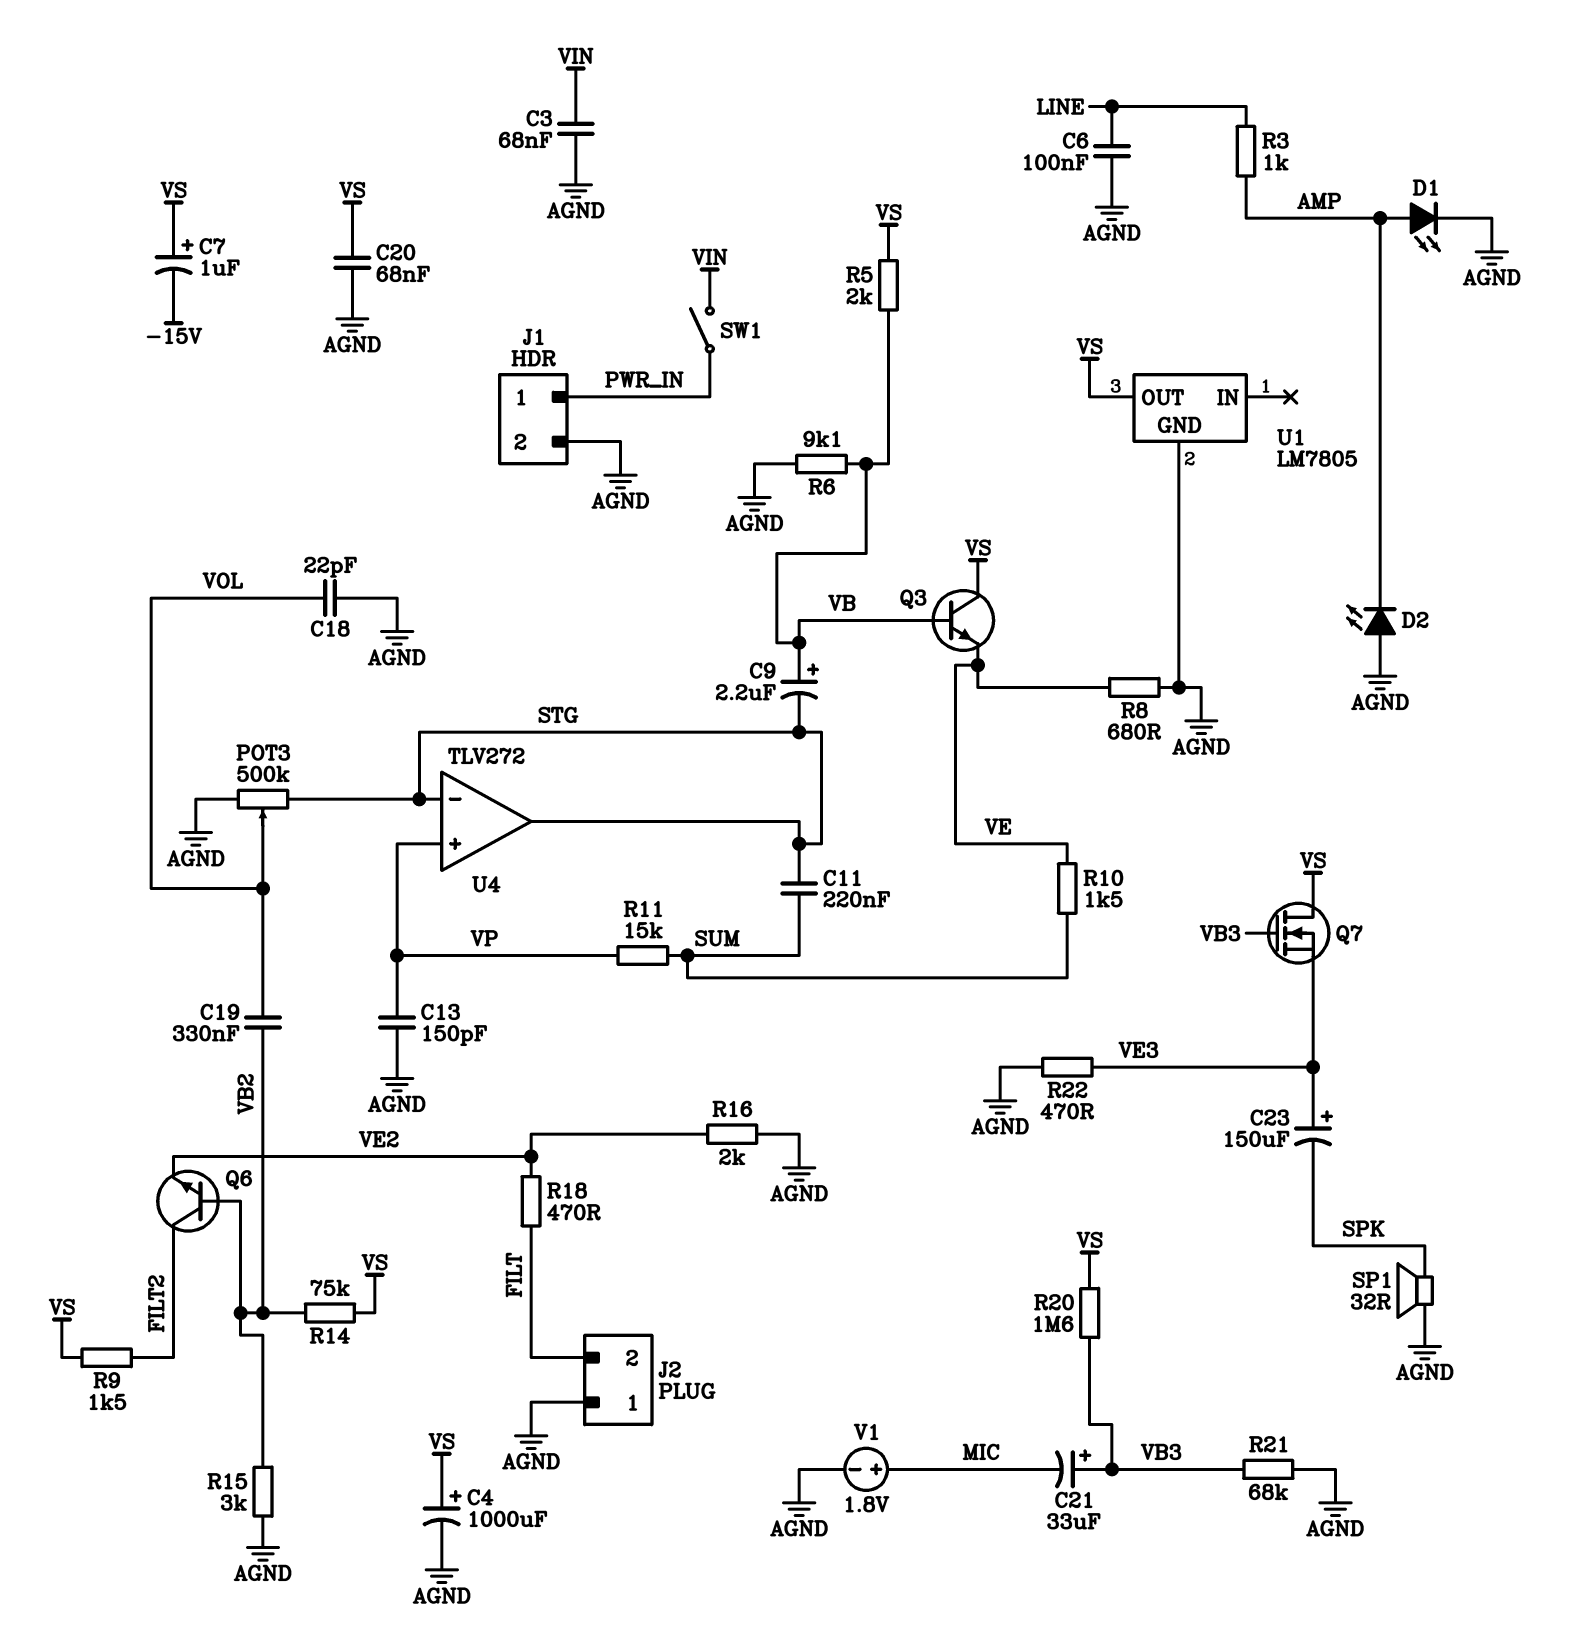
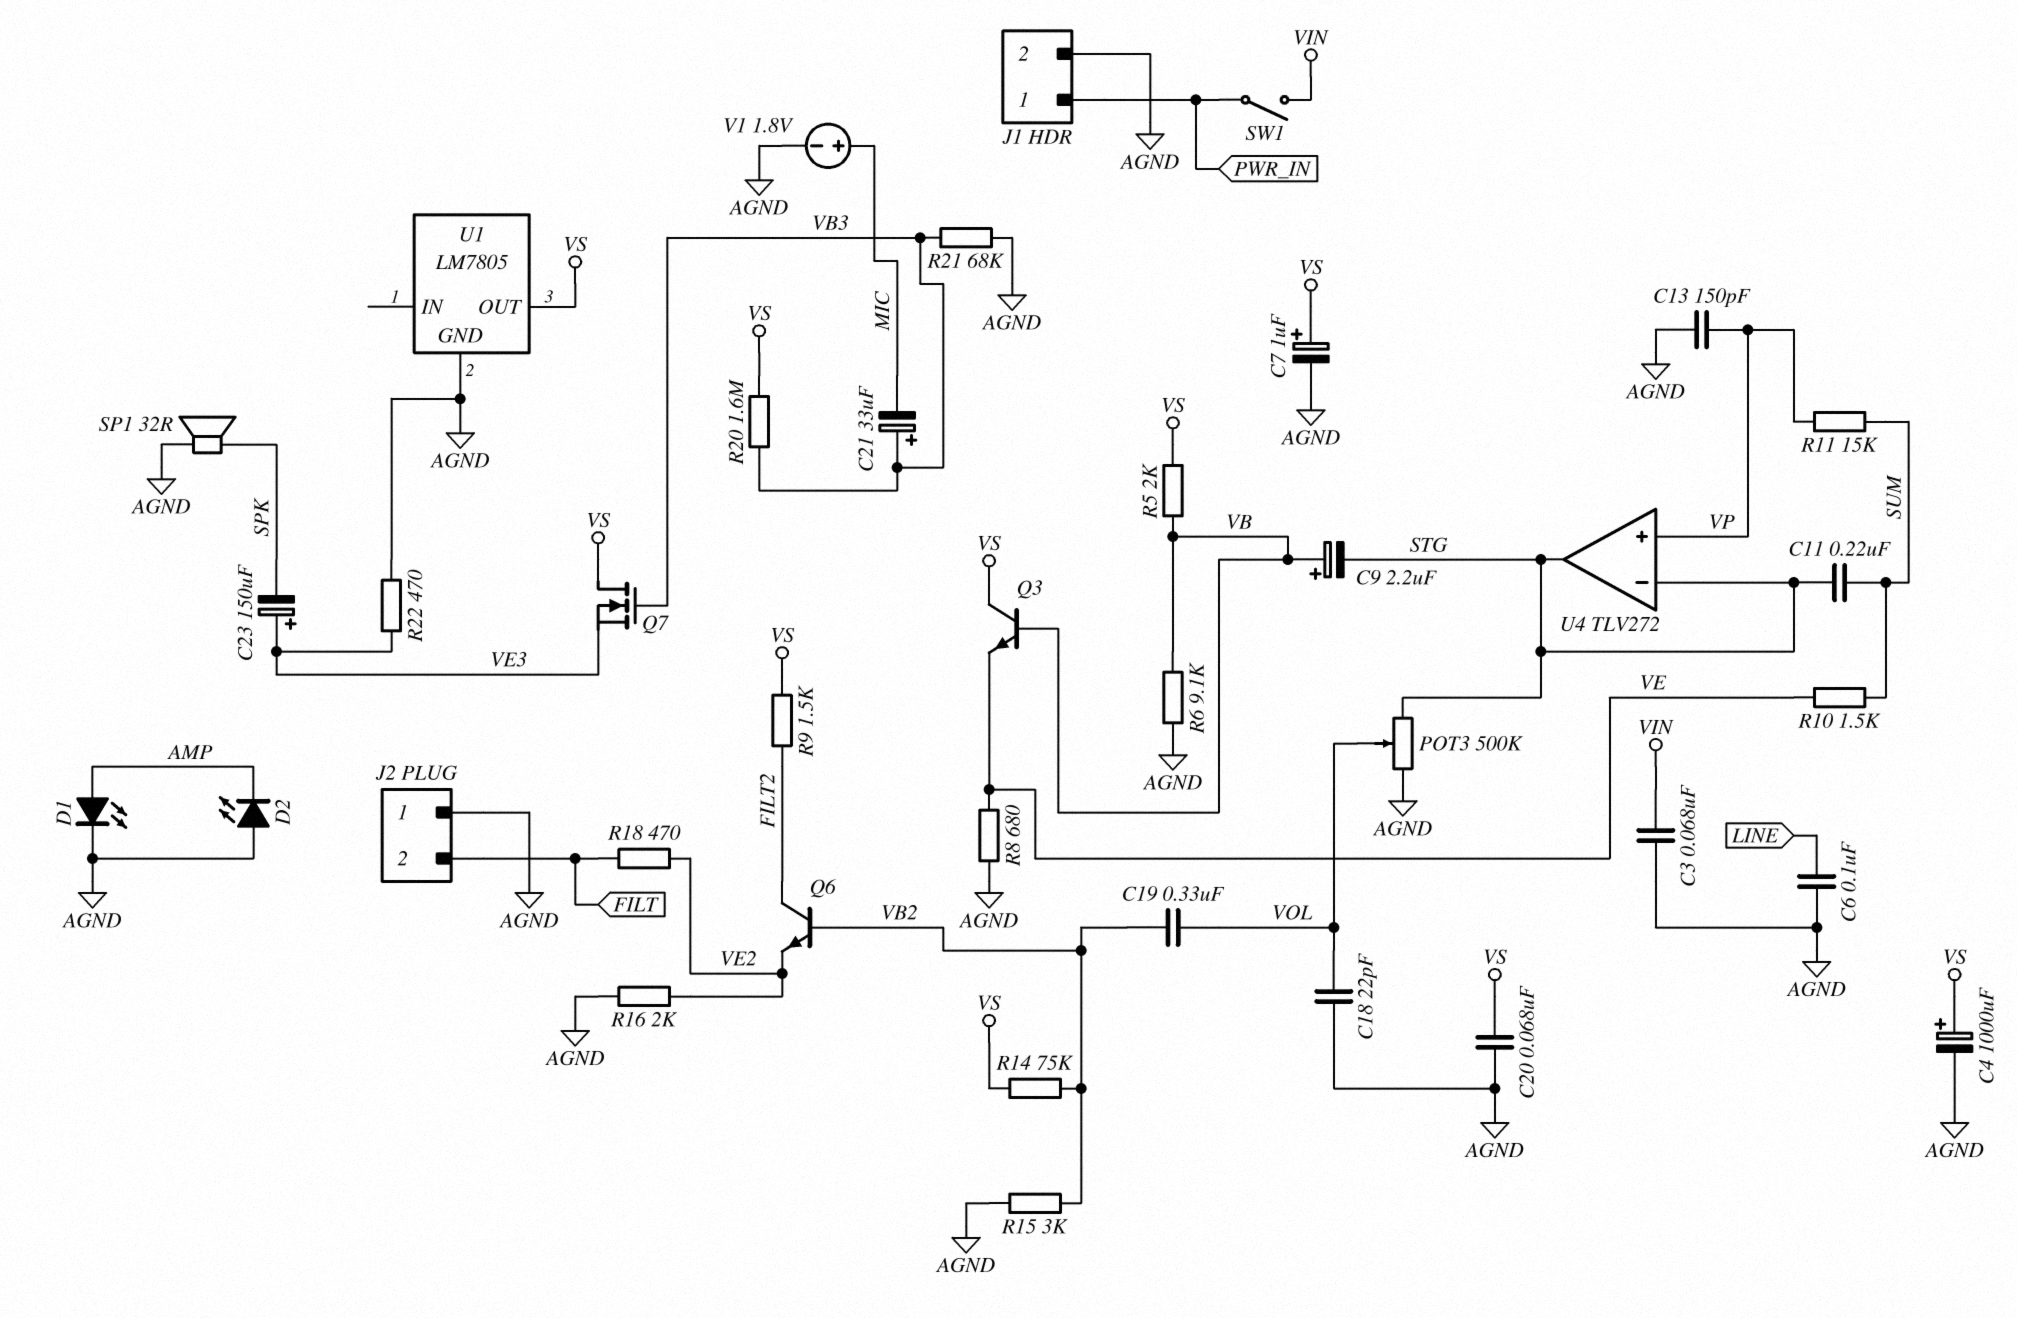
C7: 1uF (plus VS, minus -15V) -> 1uF (plus VS, minus AGND)
R3: 1k (AMP, LINE) -> none

